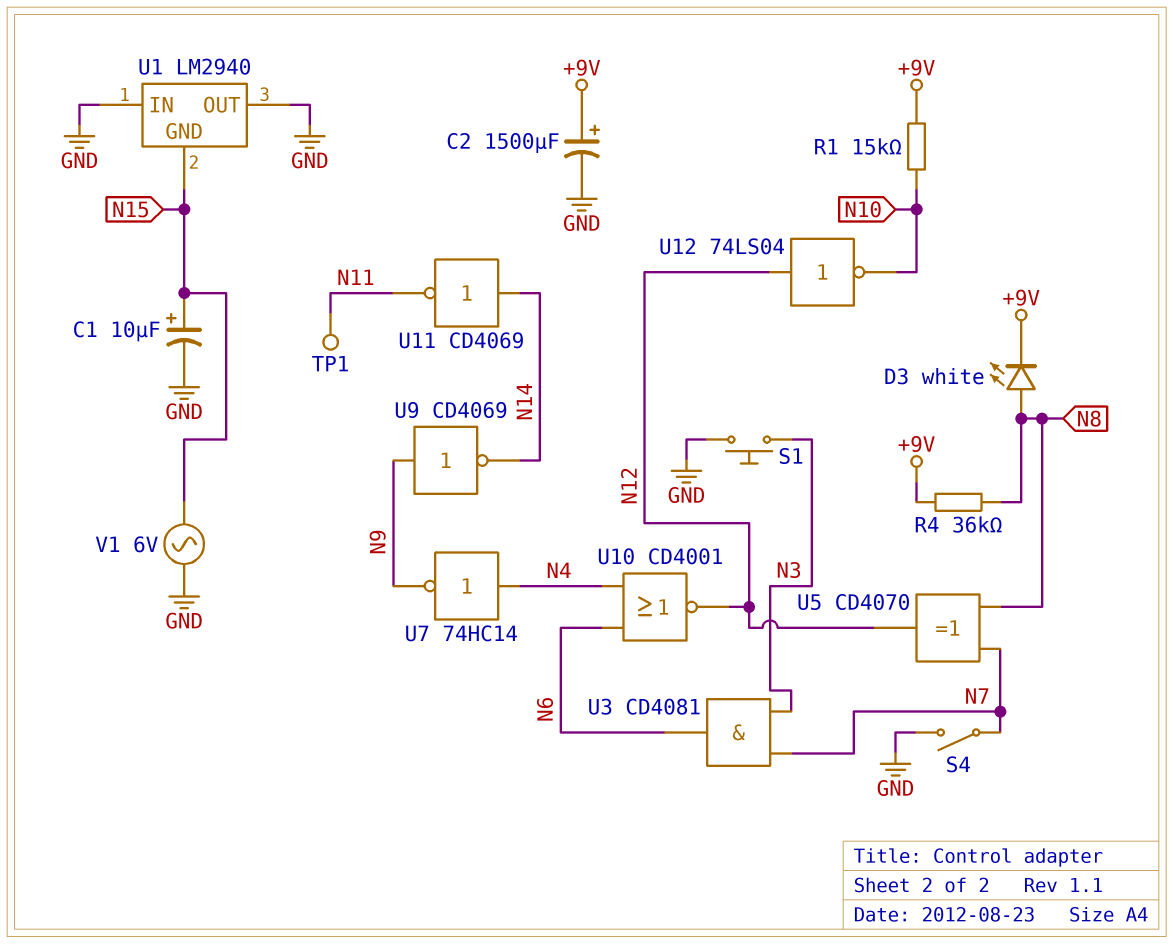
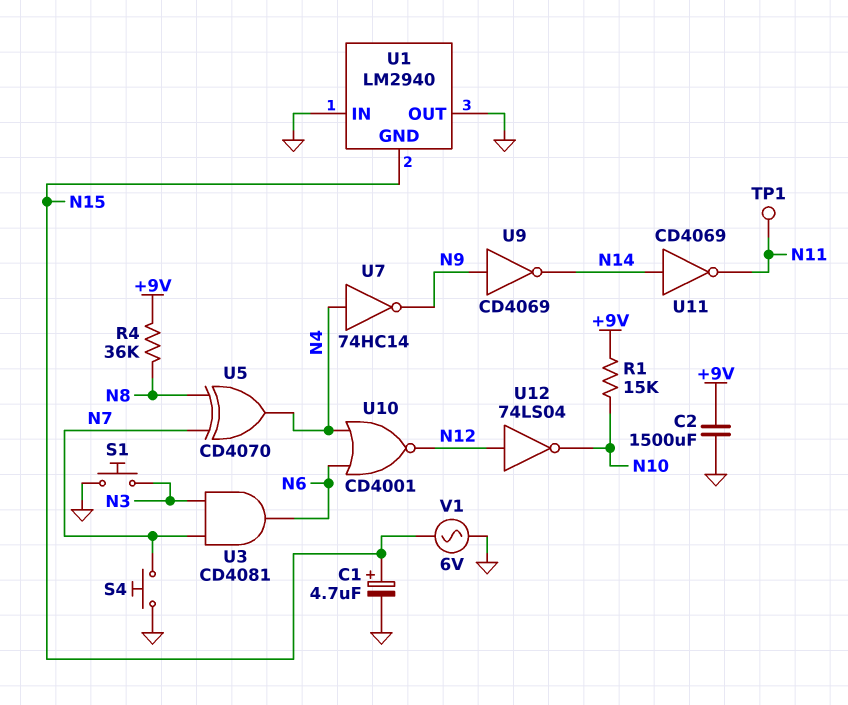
C1: 10uF (plus N15, minus GND) -> 4.7uF (plus N15, minus GND)
C2: 1500uF (plus +9V, minus GND) -> 1500uF (+9V, GND)
D3: LED white (A N8, K +9V) -> none
S4: switch (GND, N7) -> button (GND, N7)
U5: XOR CD4070 (in N7, in N8, out N12) -> XOR CD4070 (in N7, in N8, out N4)

